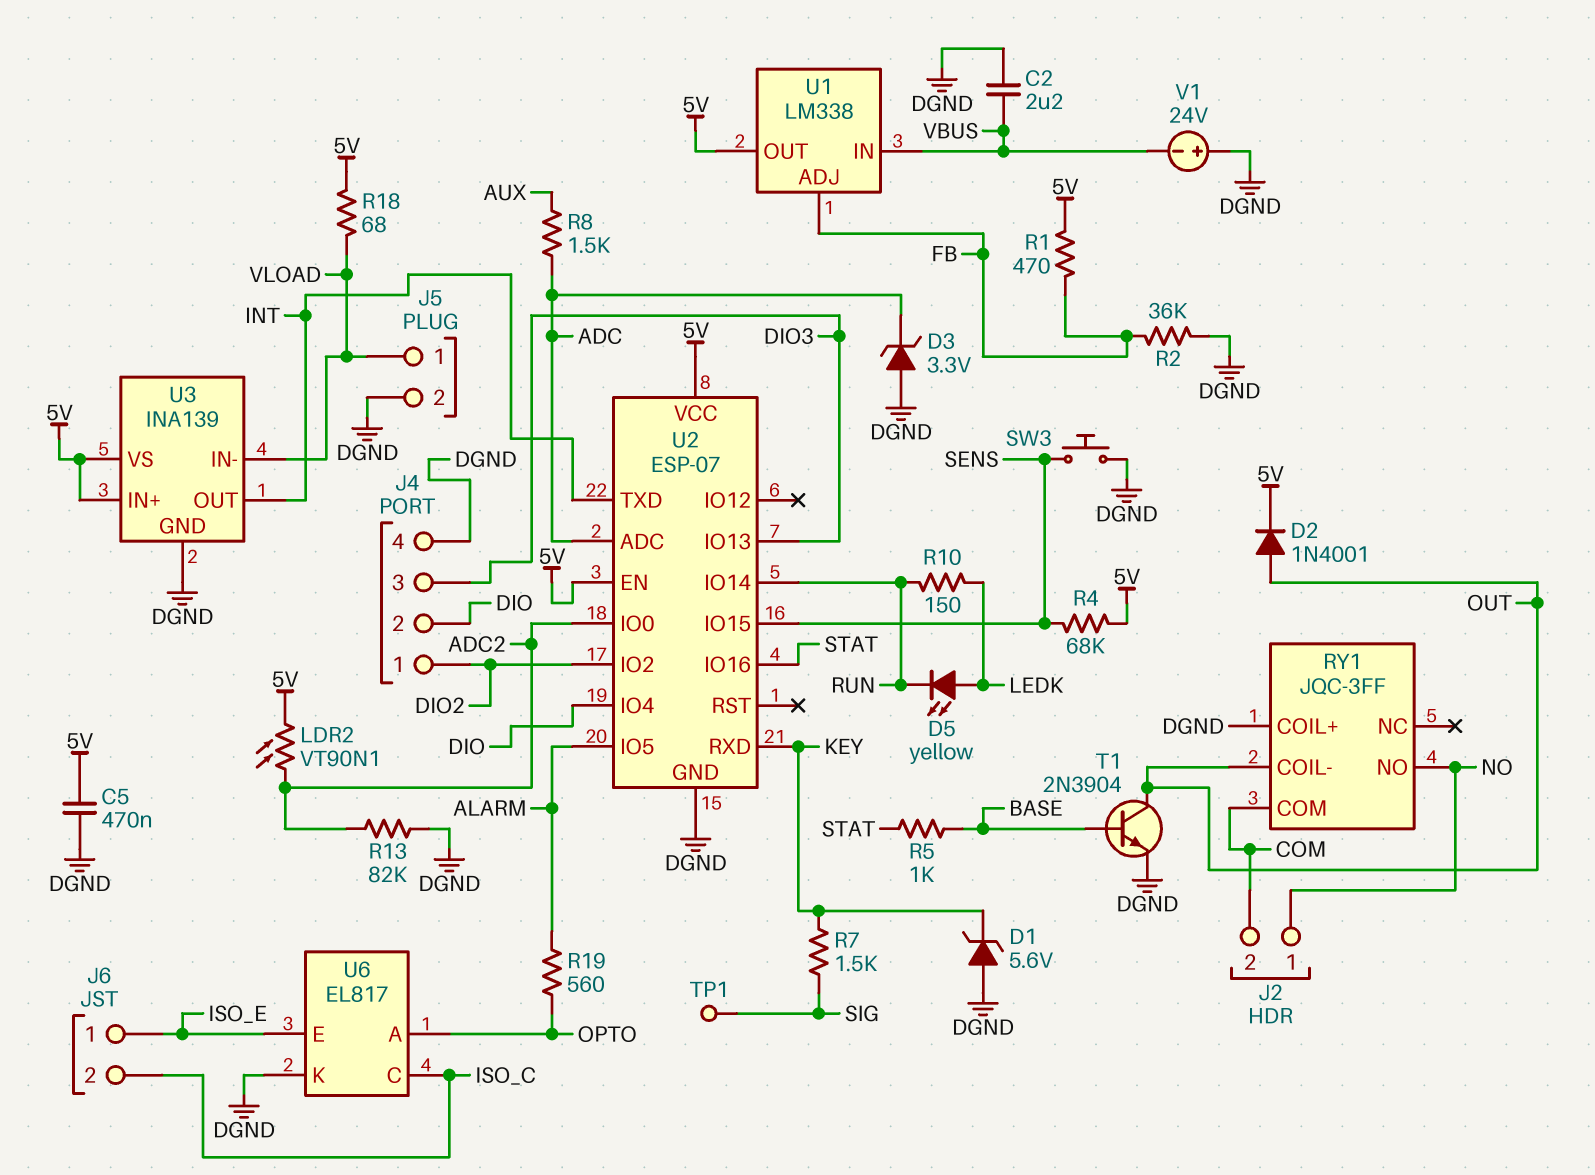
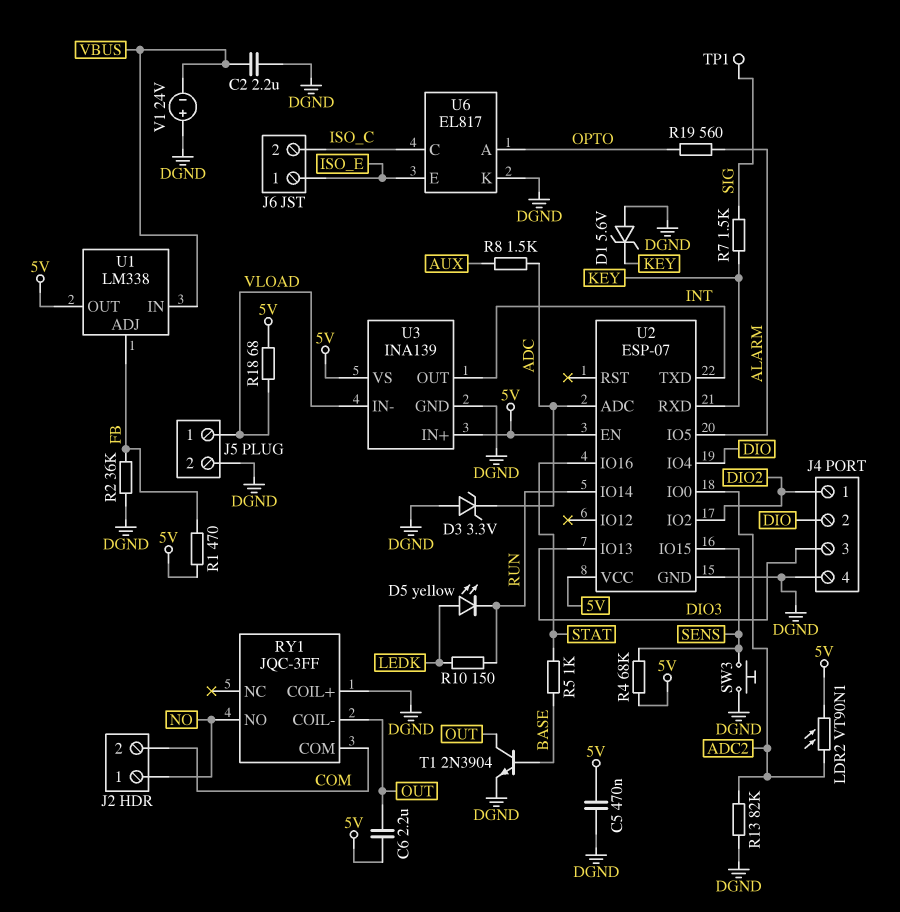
C6: none -> 2.2uF (5V, OUT)
D2: diode 1N4001 (A OUT, K 5V) -> none

